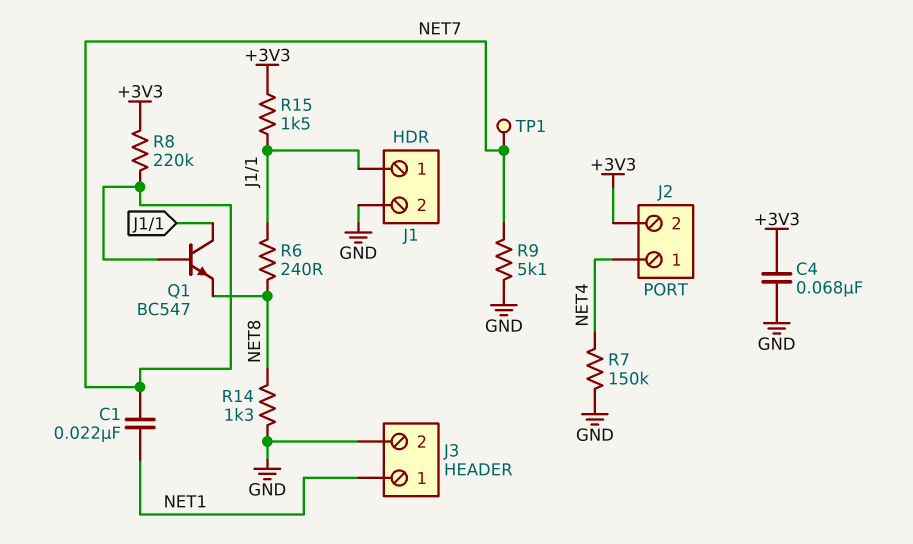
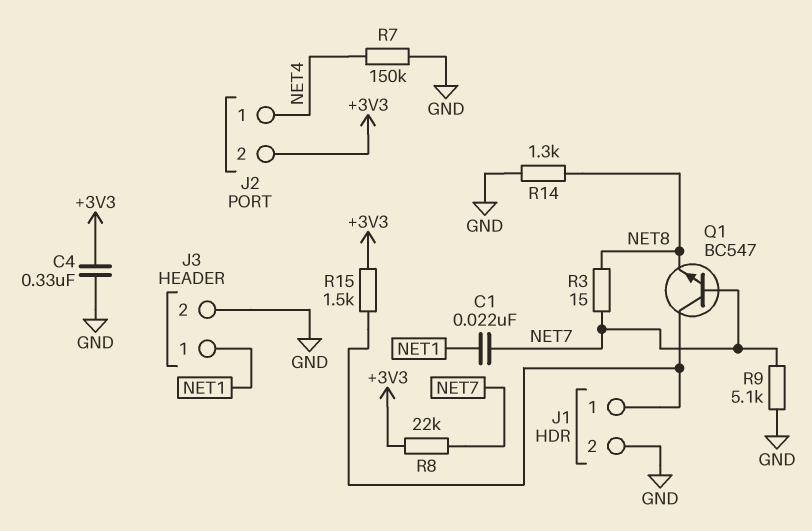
C4: 68nF (+3V3, GND) -> 330nF (+3V3, GND)
R3: none -> 15 (NET7, NET8)
R6: 240 (J1/1, NET8) -> none
R8: 220k (+3V3, NET7) -> 22k (+3V3, NET7)
TP1: test point (NET7) -> none

